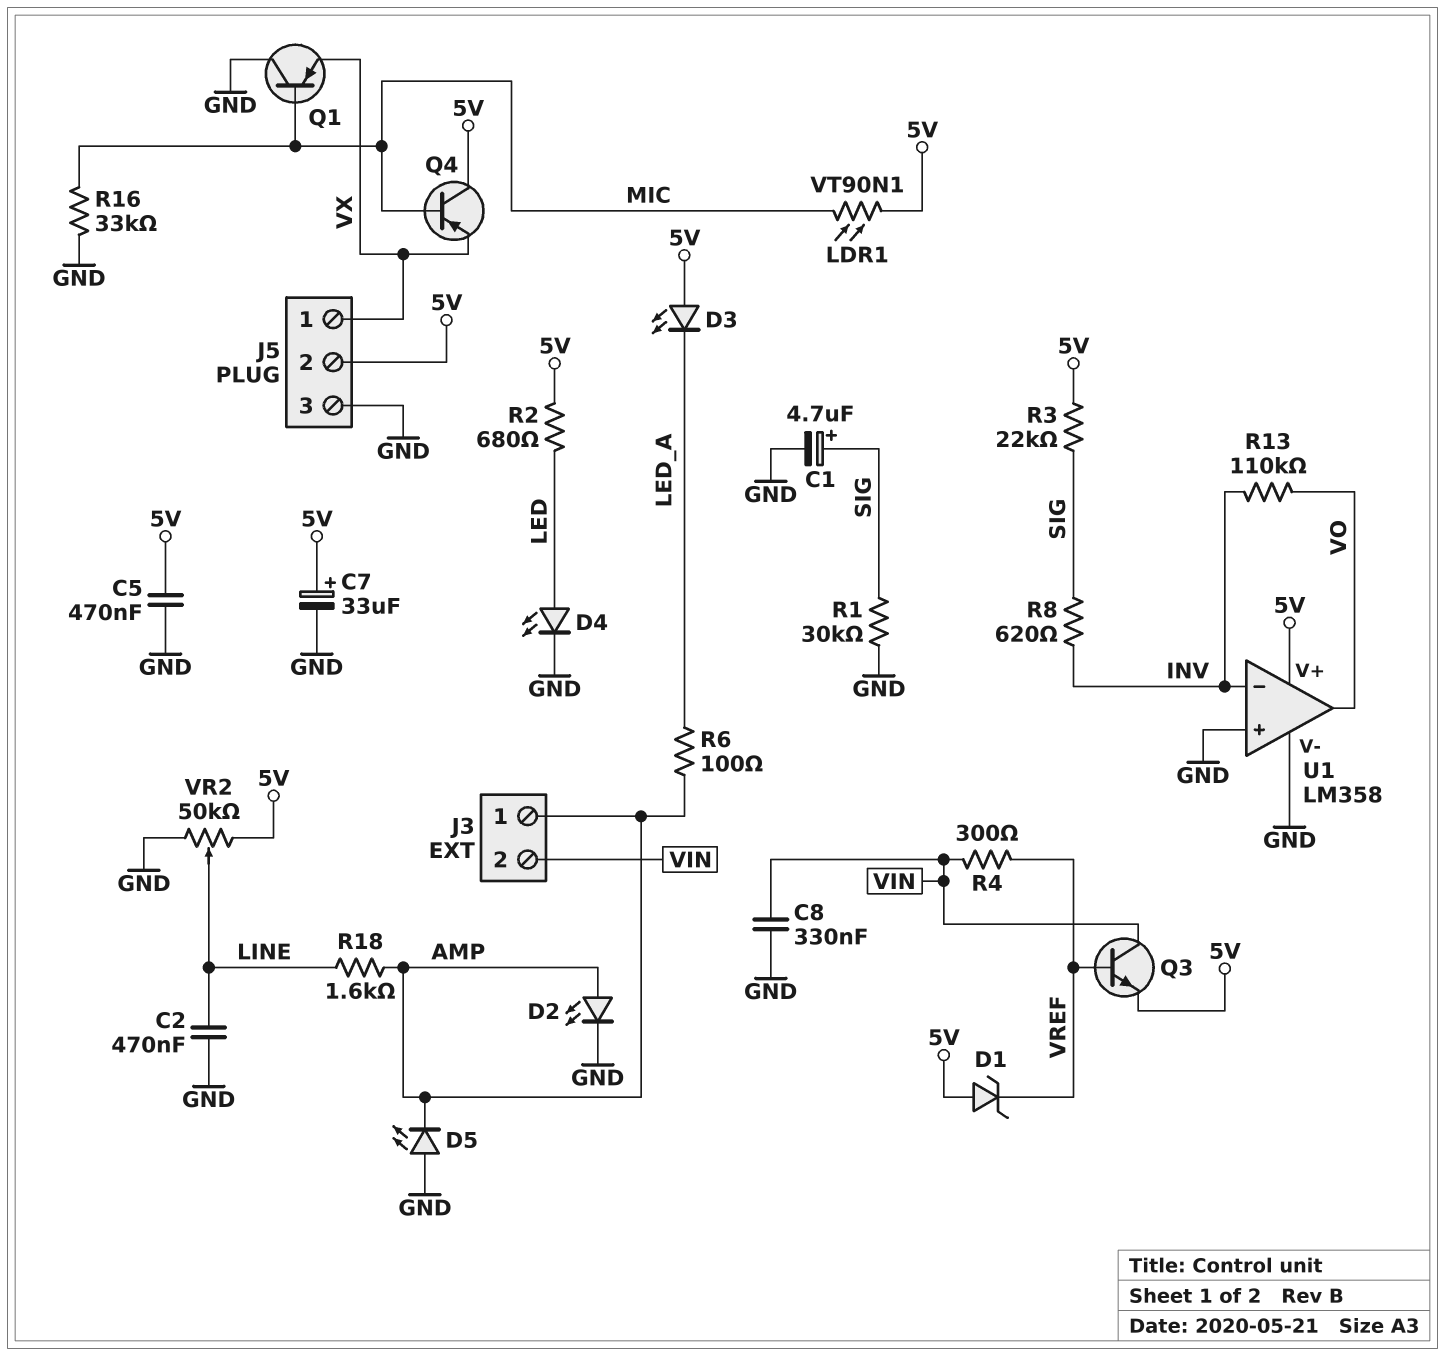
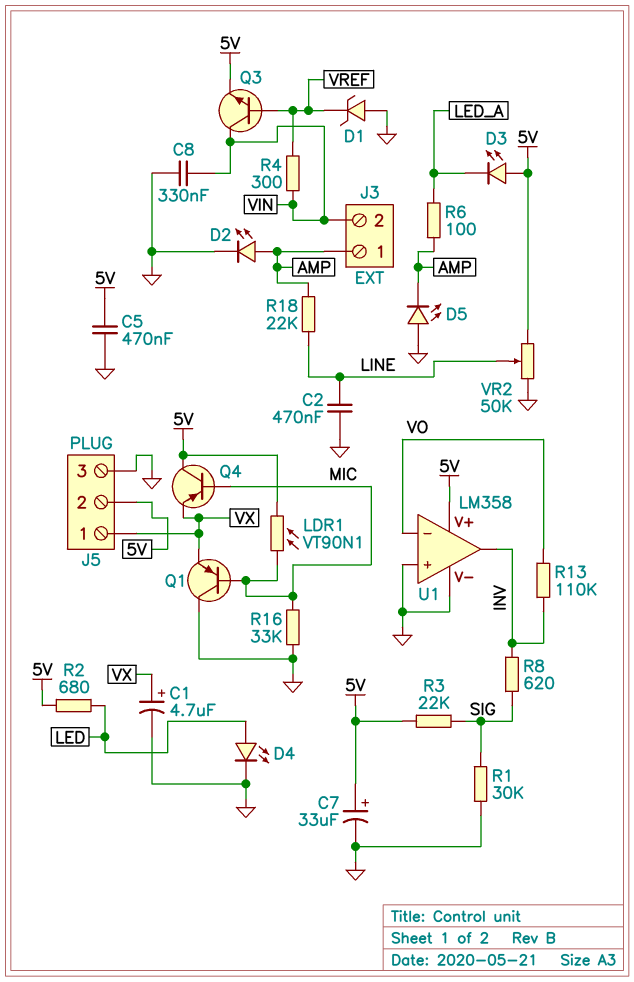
C1: 4.7uF (plus SIG, minus GND) -> 4.7uF (plus VX, minus GND)
D1: zener (A 5V, K VREF) -> zener (A GND, K VREF)
R18: 1.6k (AMP, LINE) -> 22k (AMP, LINE)
U1 pin in-: INV -> VO
U1 pin out: VO -> INV

